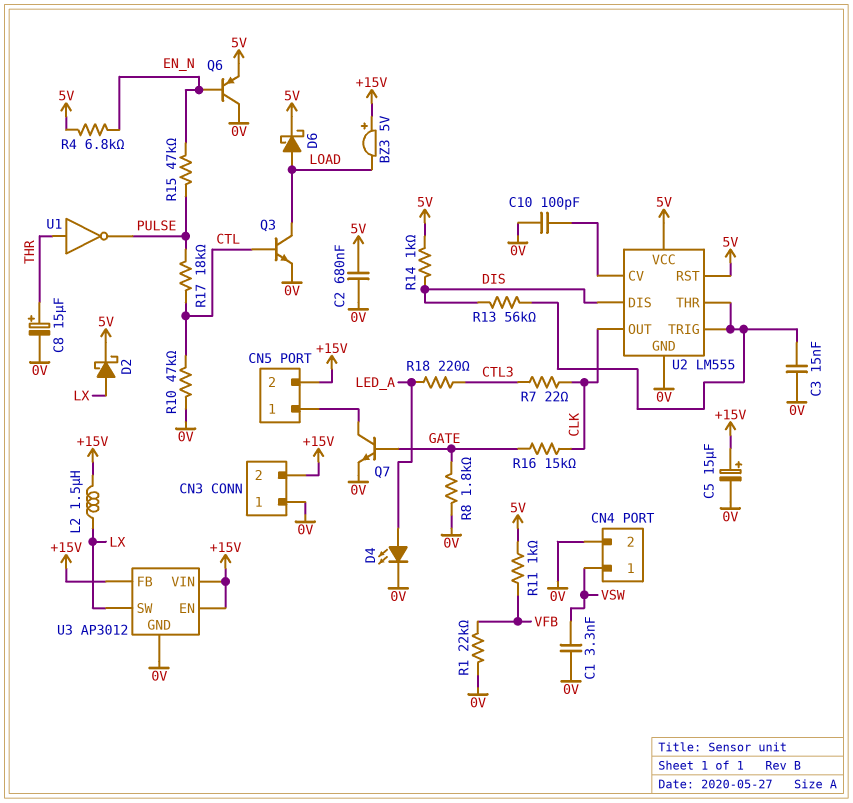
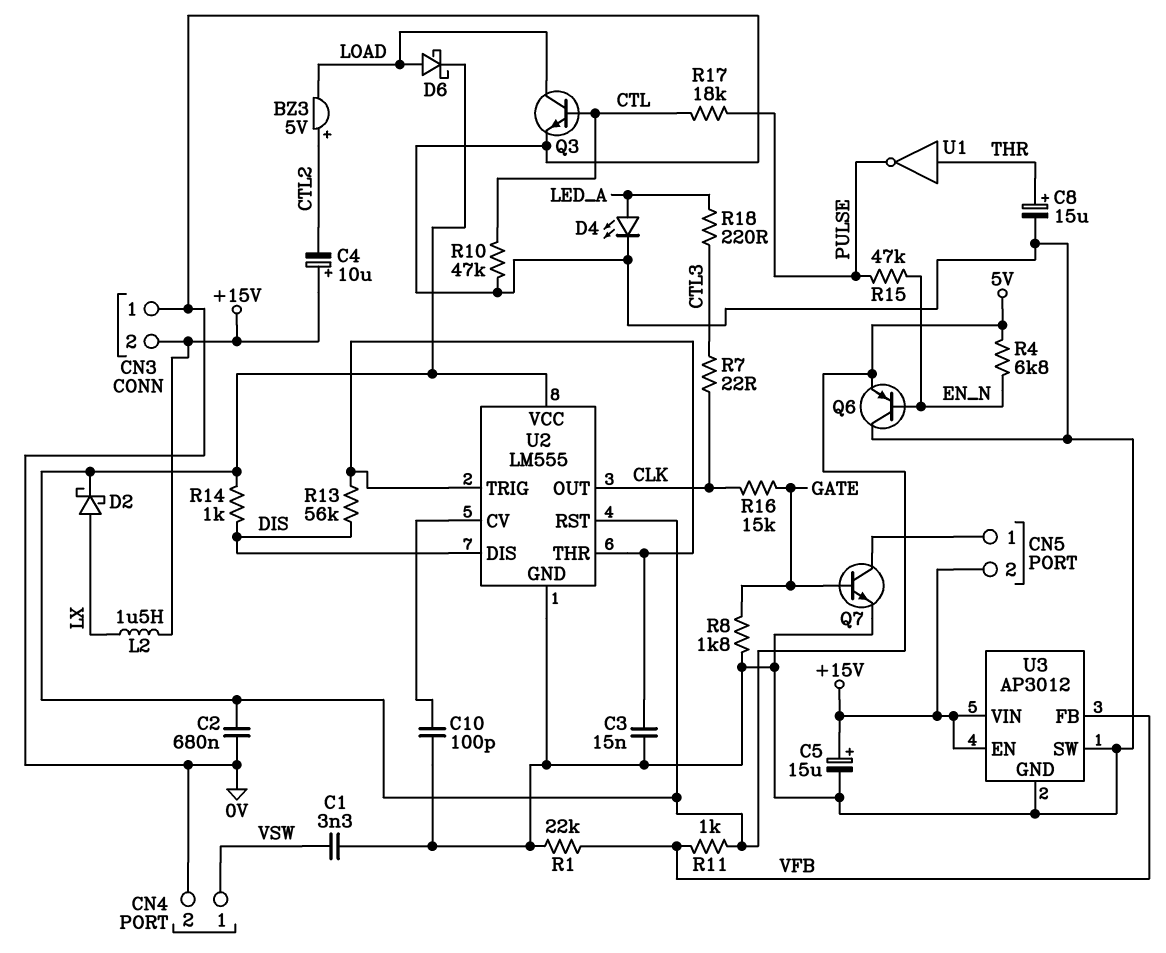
BZ3: buzzer 5V (plus +15V, minus LOAD) -> buzzer 5V (plus CTL2, minus LOAD)
C4: none -> 10uF (plus +15V, minus CTL2)
U3 pin FB: +15V -> VFB
U3 pin SW: LX -> 0V

